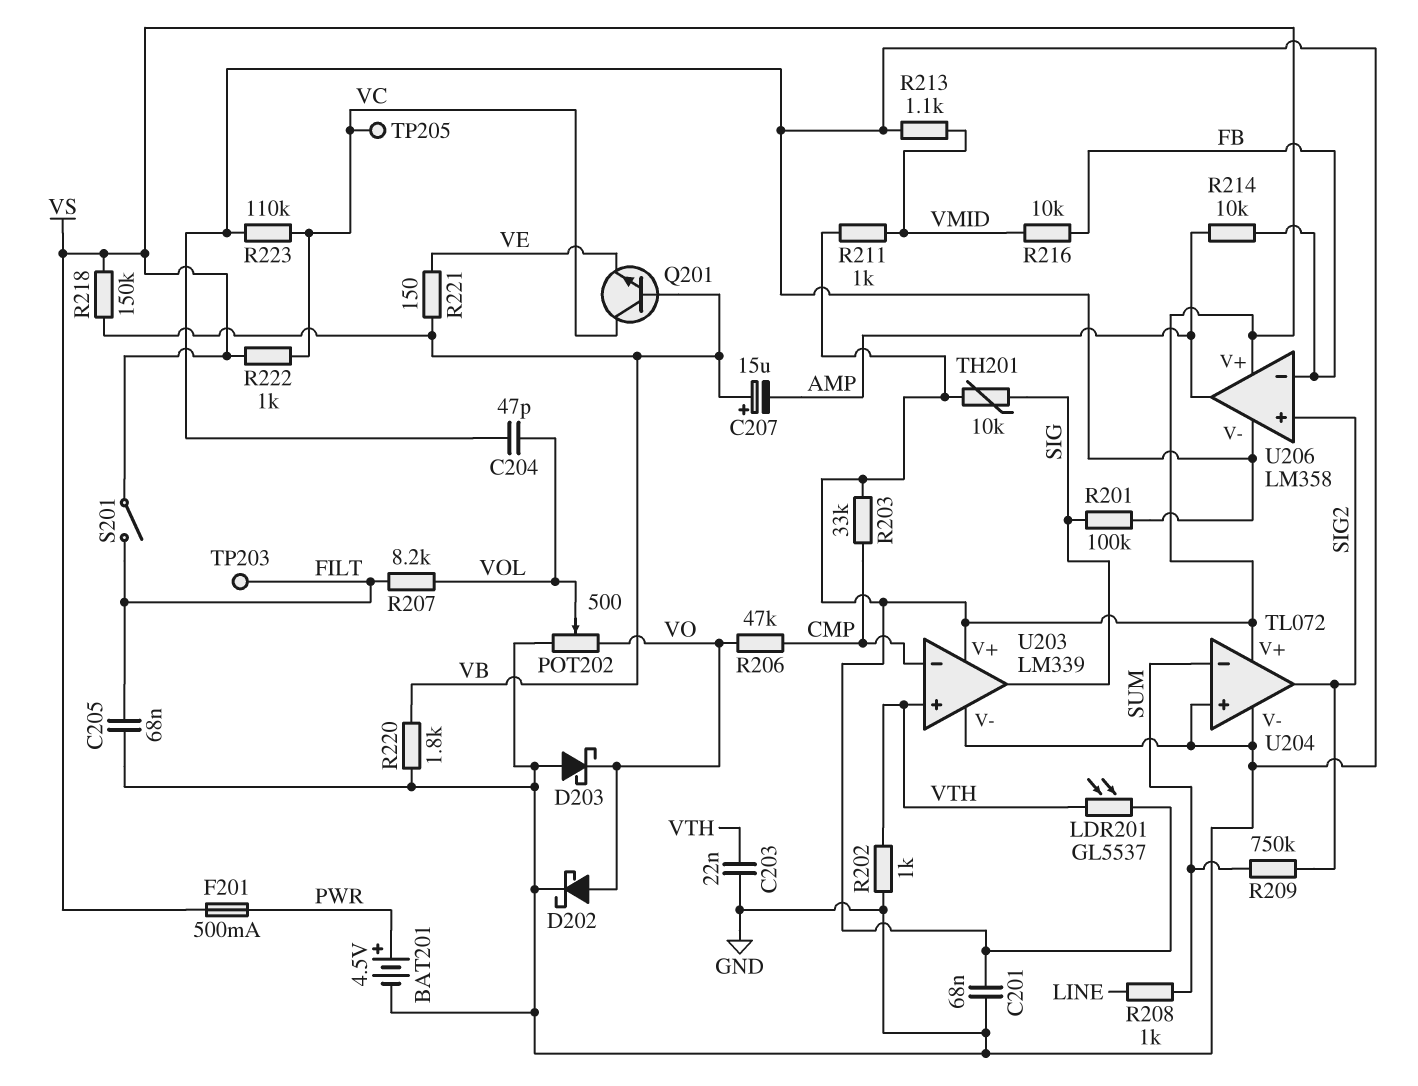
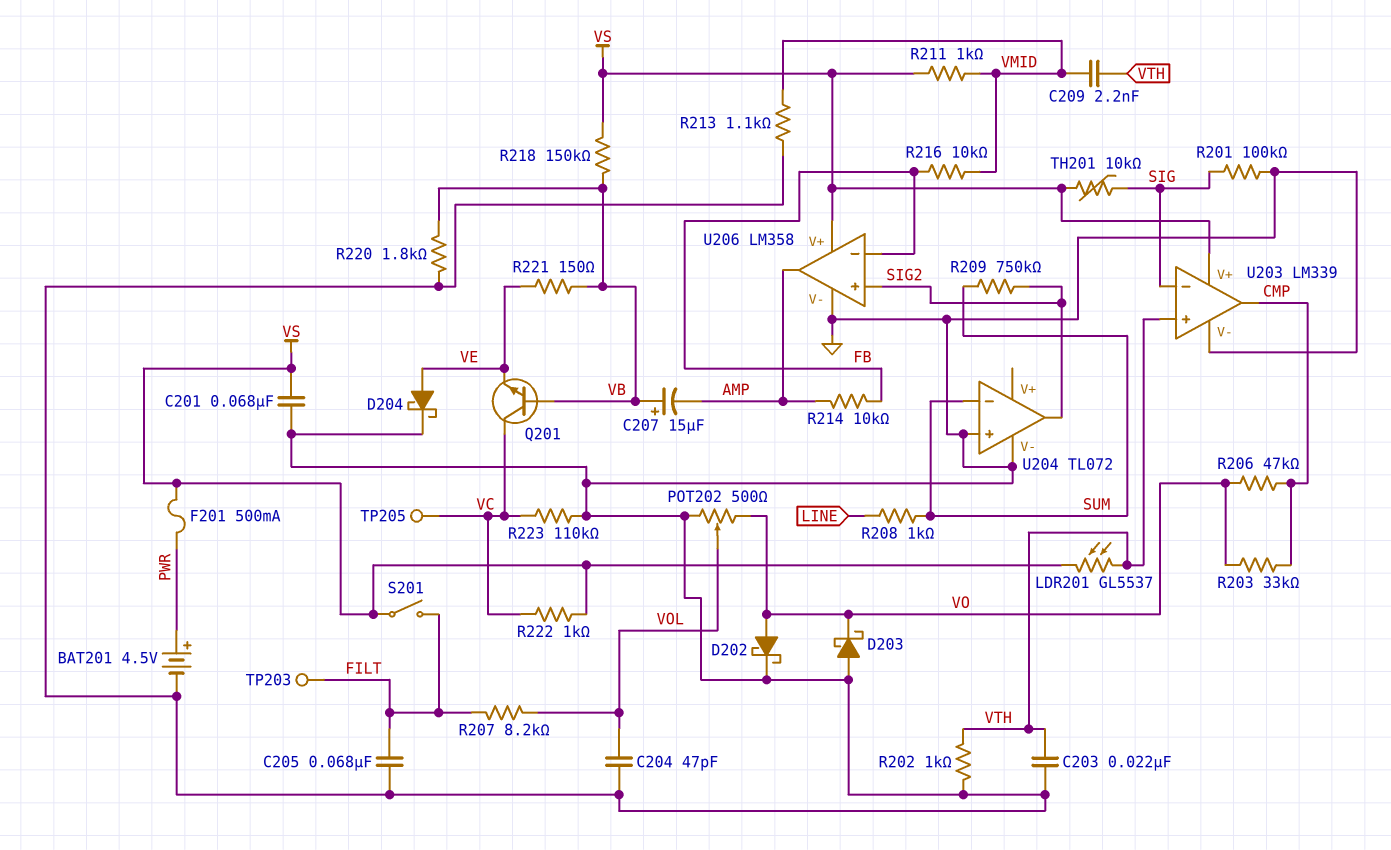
C209: none -> 2.2nF (VMID, VTH)
D204: none -> schottky (A VE, K GND)
R203: 33k (CMP, VS) -> 33k (CMP, VO)
U203 pin in-: CMP -> SIG
U203 pin out: SIG -> CMP
U204 pin V+: VS -> none

